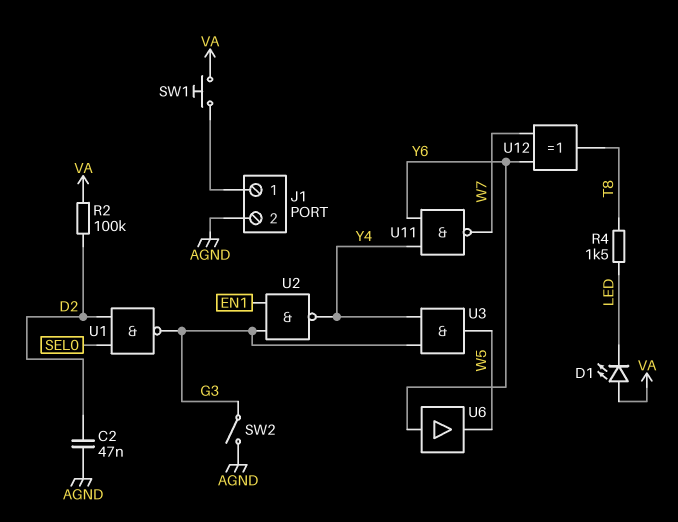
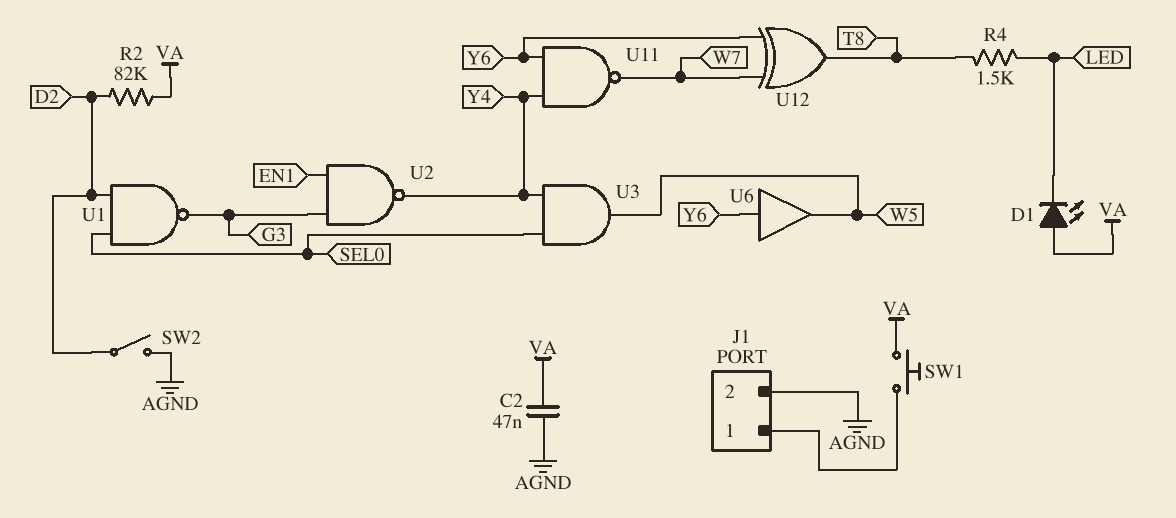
C2: 47nF (AGND, D2) -> 47nF (AGND, VA)
R2: 100k (D2, VA) -> 82k (D2, VA)
SW2: switch (AGND, G3) -> switch (AGND, D2)
U3: AND (in G3, in Y4, out W5) -> AND (in SEL0, in Y4, out W5)

